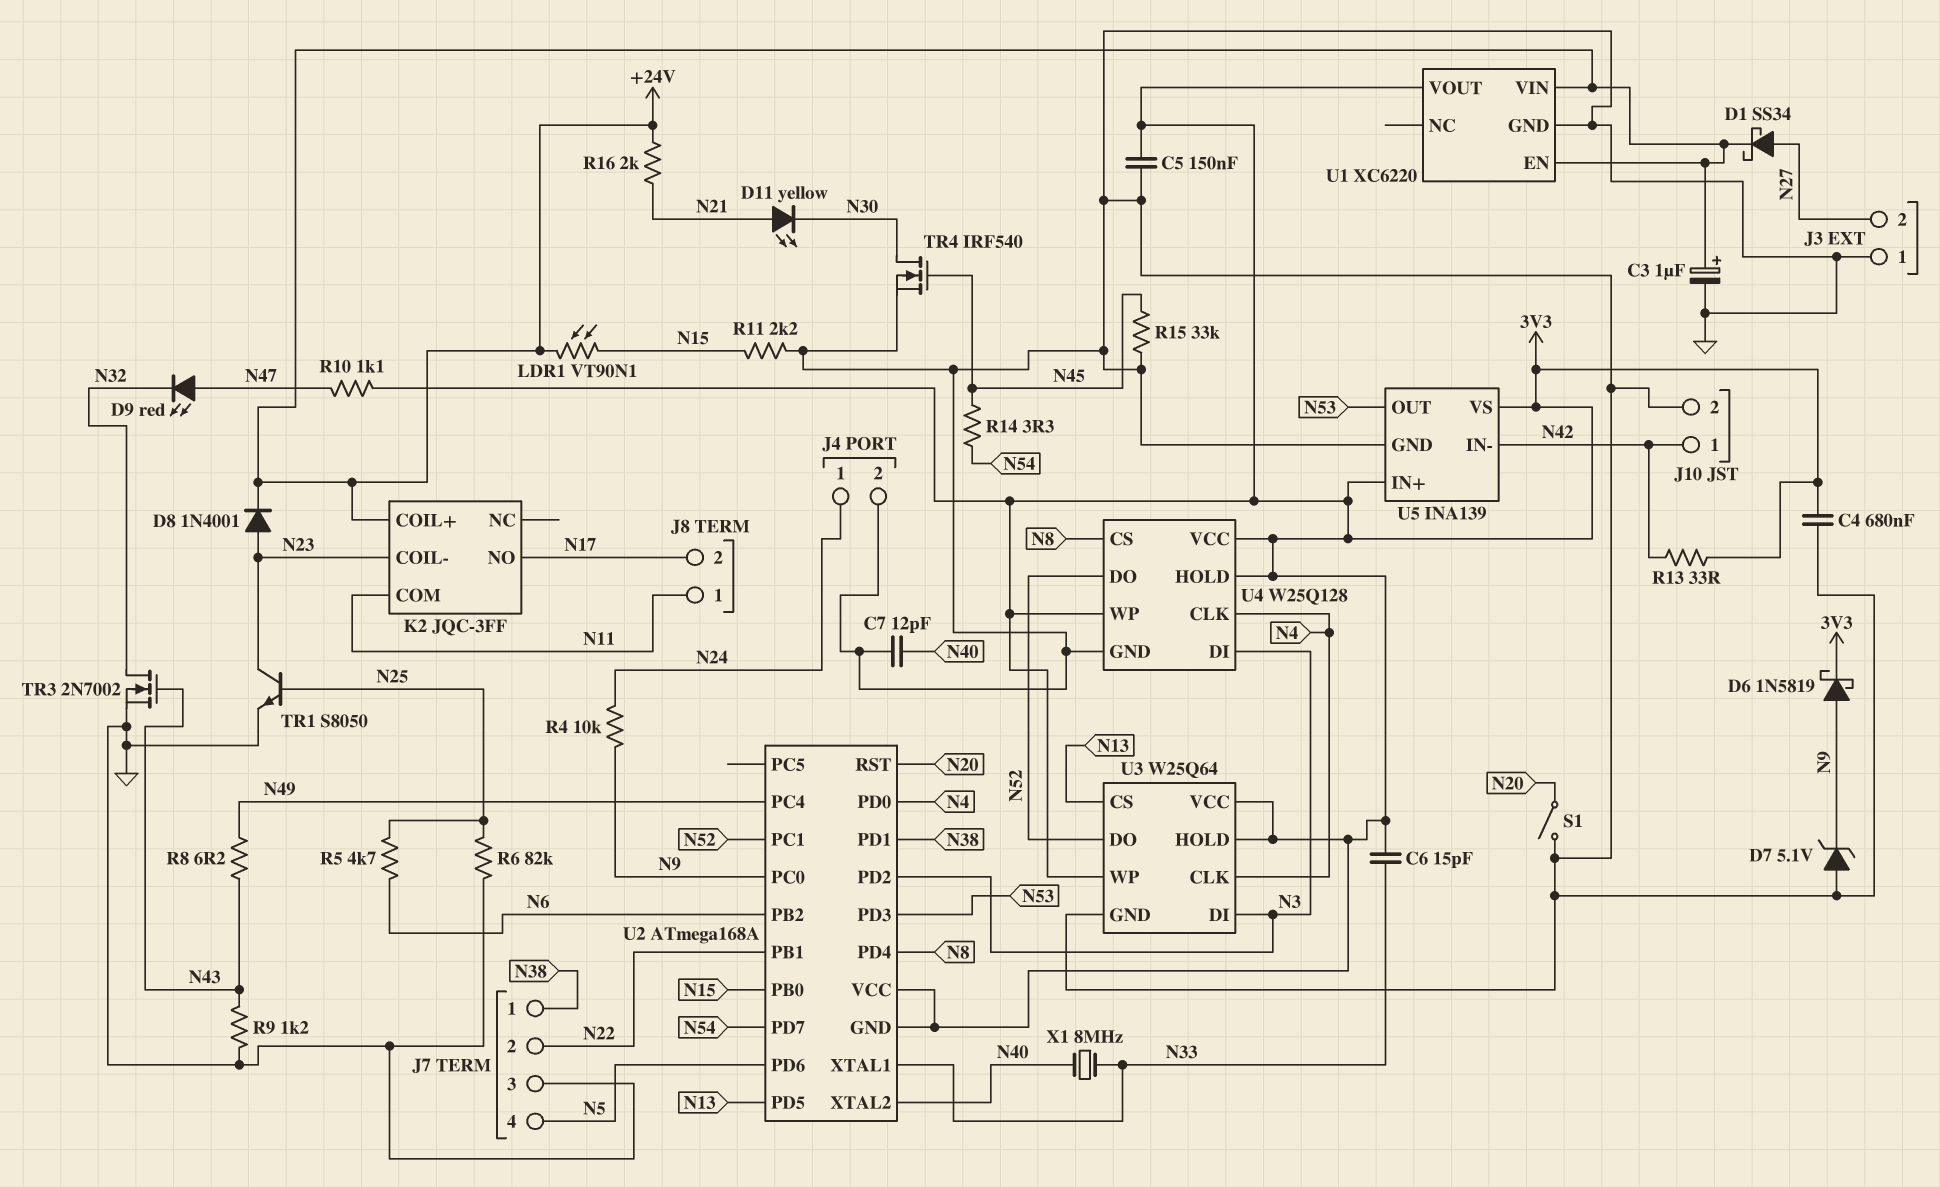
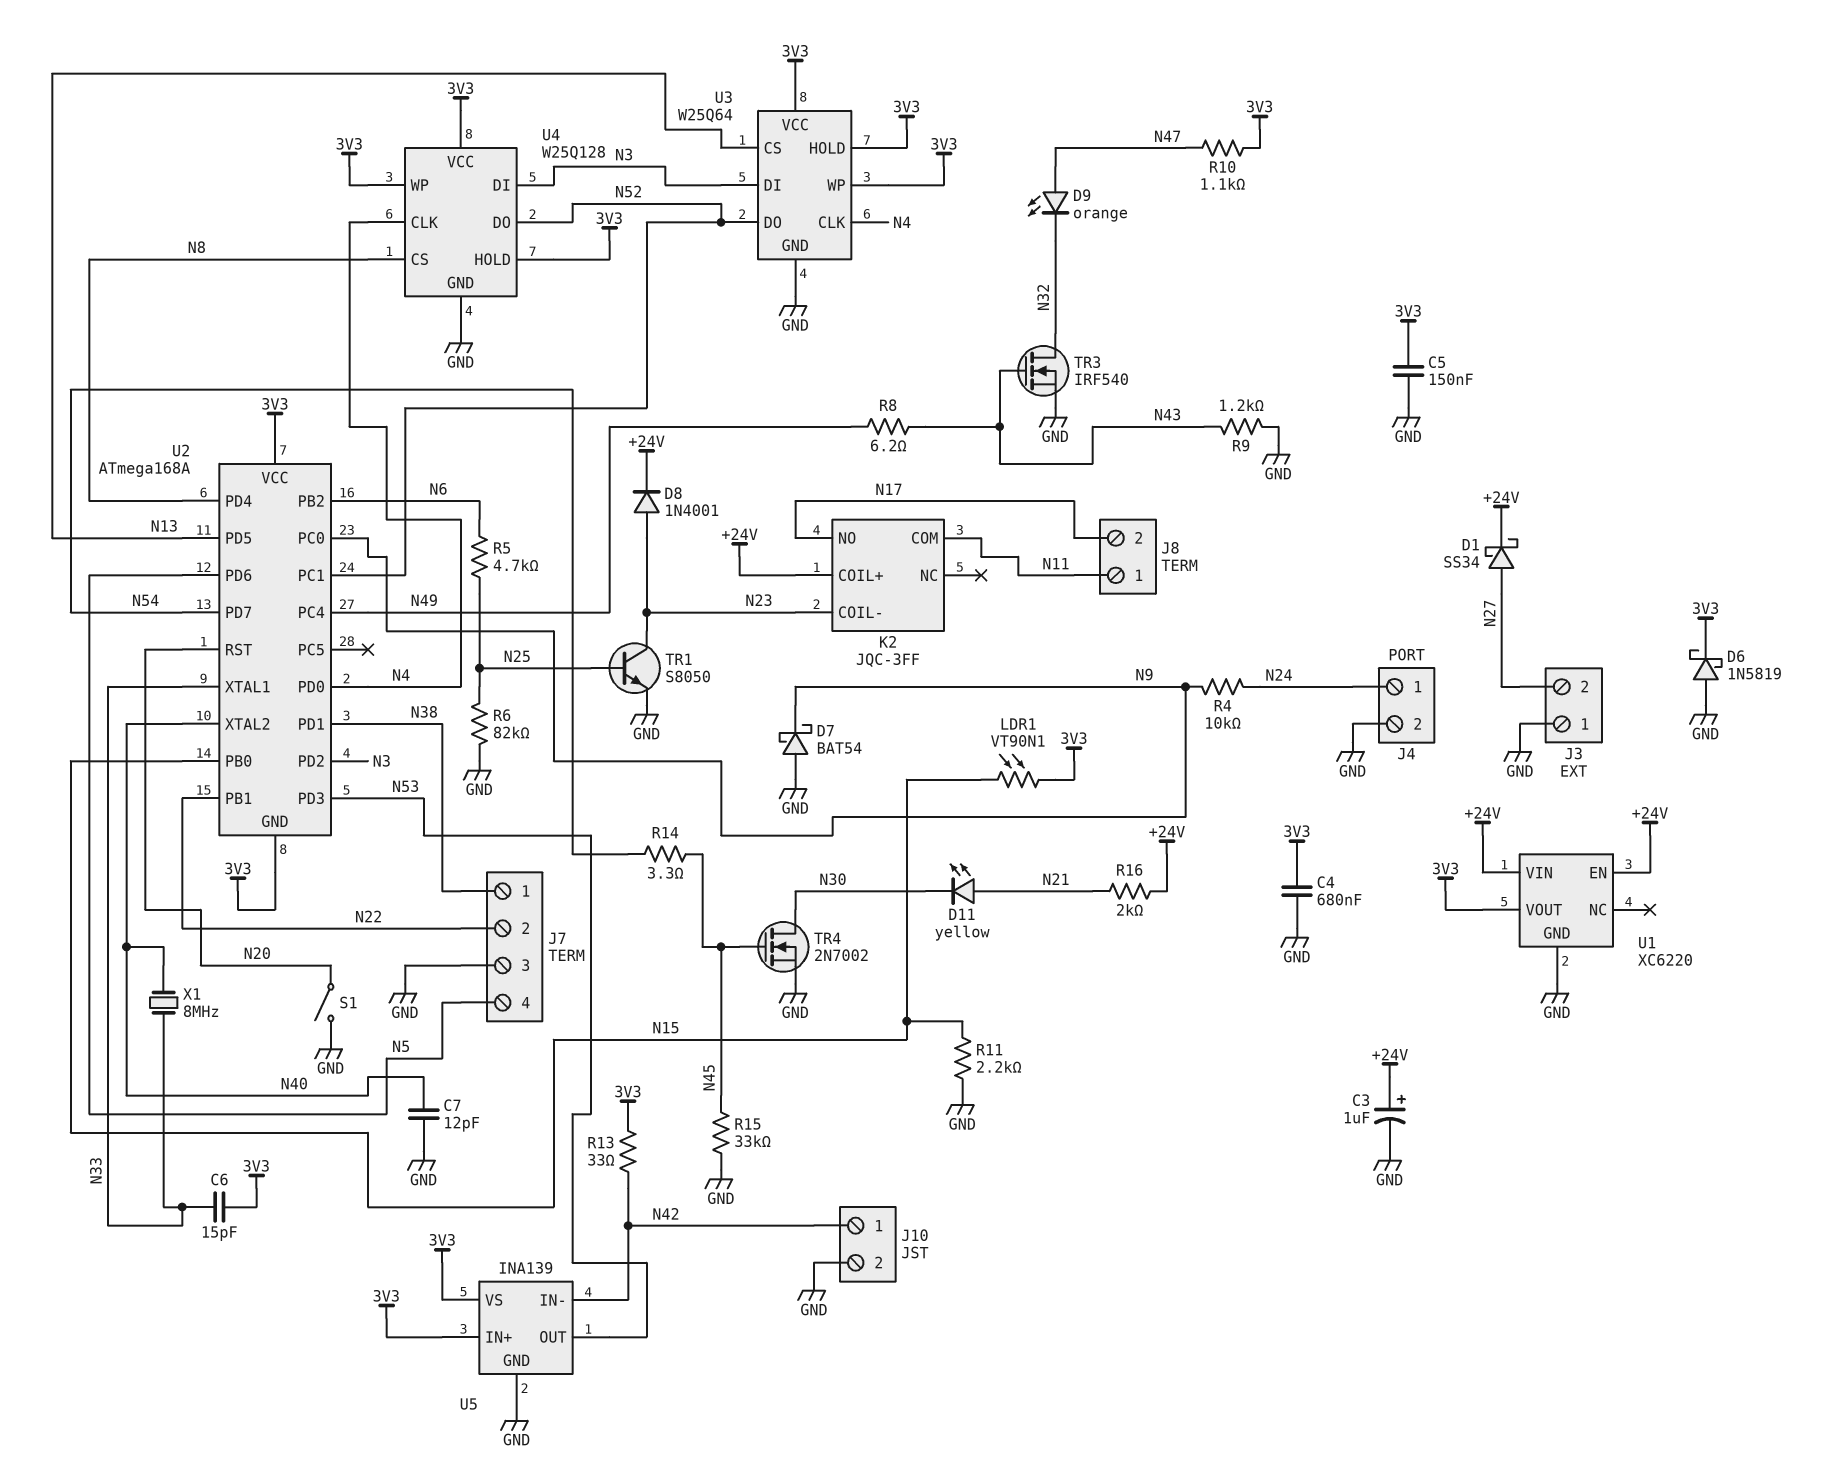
D6: schottky 1N5819 (A N9, K 3V3) -> schottky 1N5819 (A GND, K 3V3)
D7: zener 5.1V (A GND, K N9) -> schottky BAT54 (A GND, K N9)
D9: LED red (A N47, K N32) -> LED orange (A N47, K N32)
LDR1: VT90N1 (+24V, N15) -> VT90N1 (3V3, N15)
TR3: NMOS 2N7002 (G N43, D N32, S GND) -> NMOS IRF540 (G N43, D N32, S GND)
TR4: NMOS IRF540 (G N45, D N30, S GND) -> NMOS 2N7002 (G N45, D N30, S GND)

